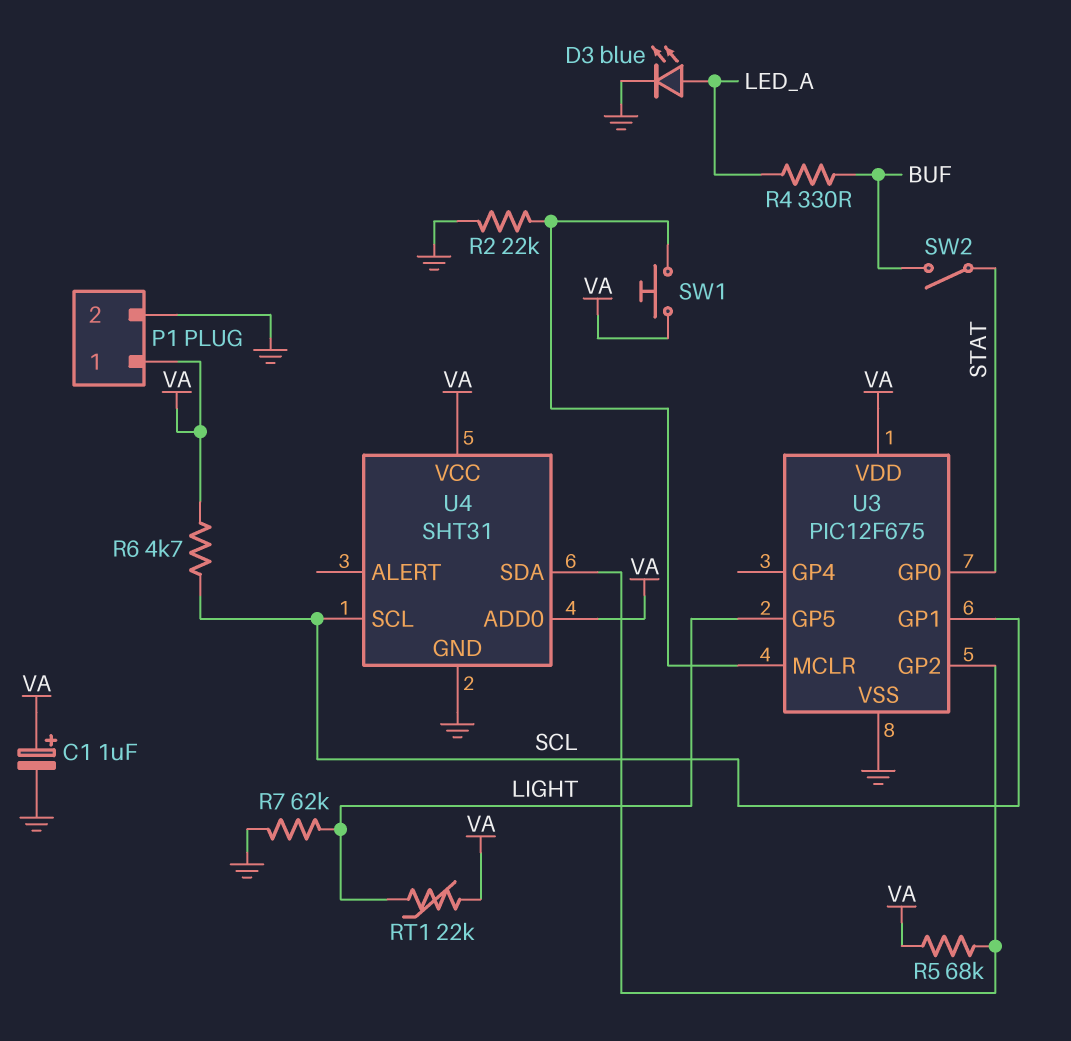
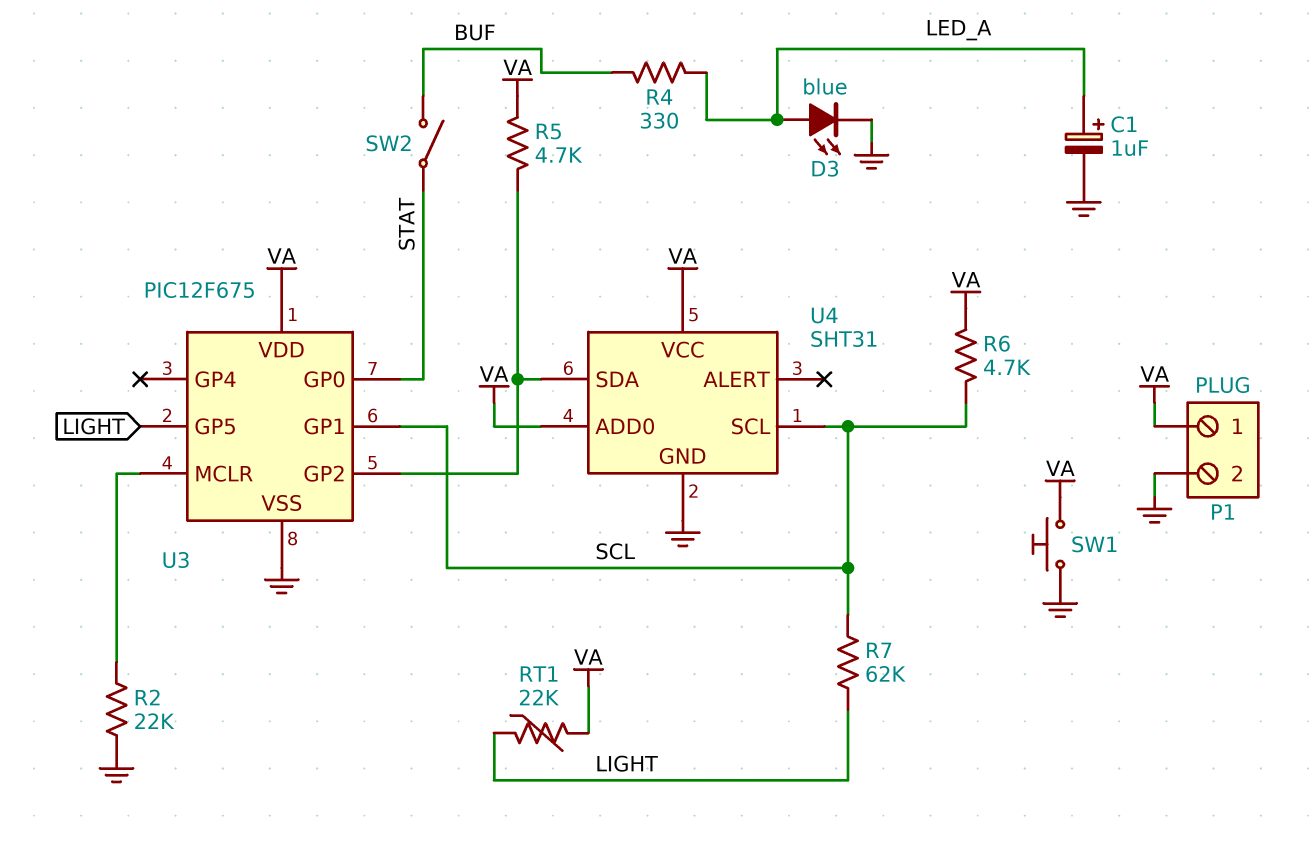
C1: 1uF (plus VA, minus GND) -> 1uF (plus LED_A, minus GND)
R5: 68k (U3/GP2, VA) -> 4.7k (U3/GP2, VA)
R7: 62k (GND, LIGHT) -> 62k (LIGHT, SCL)
SW1: button (U3/MCLR, VA) -> button (GND, VA)

